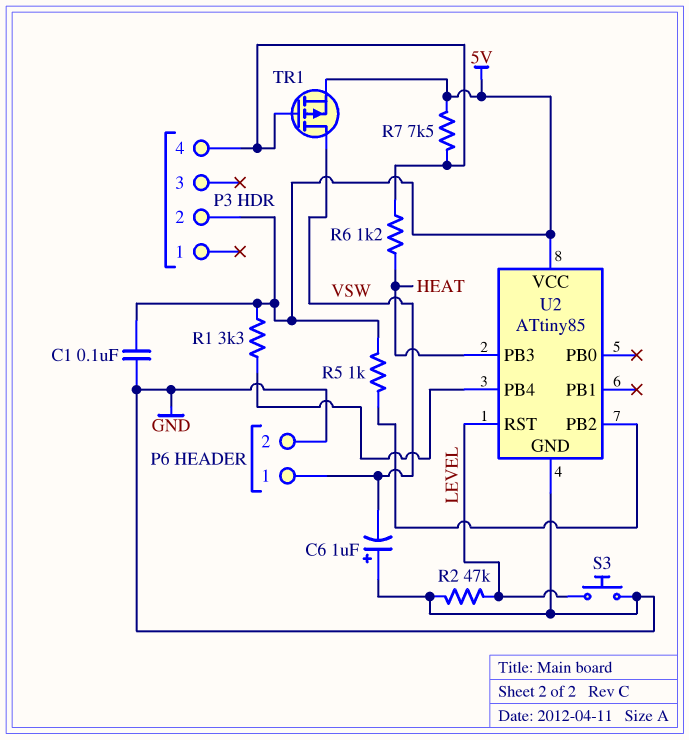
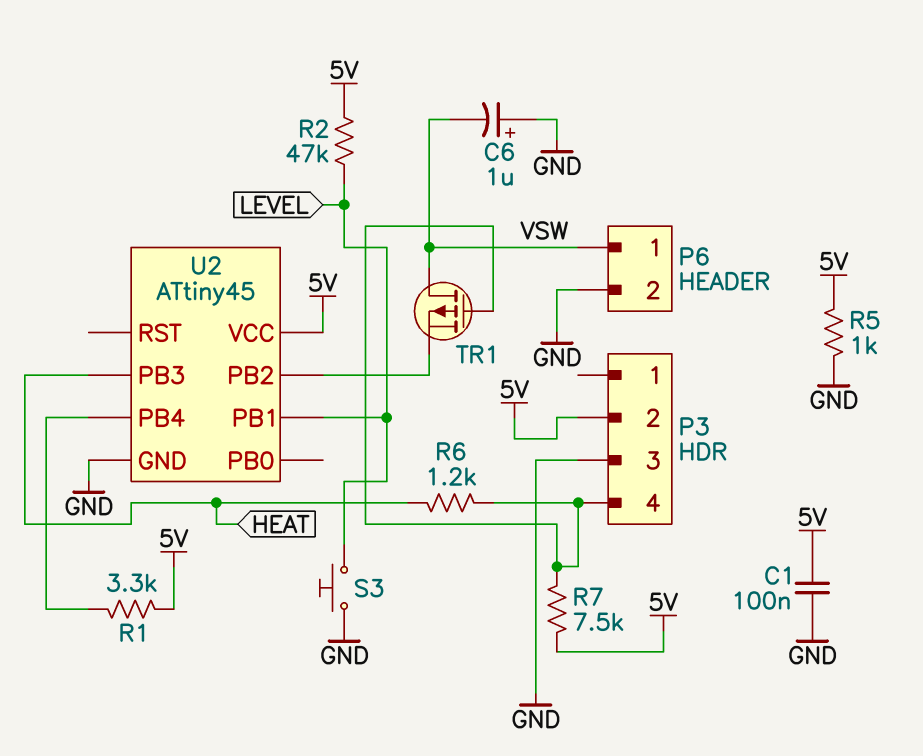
P3 pin 3: none -> GND
R2: 47k (GND, LEVEL) -> 47k (5V, LEVEL)
R5: 1k (5V, U2/PB2) -> 1k (5V, GND)
TR1: PMOS (G P3/4, D VSW, S 5V) -> PMOS (G P3/4, D VSW, S U2/PB2)
U2: ATtiny85 -> ATtiny45
U2 pin PB1: none -> LEVEL
U2 pin RST: LEVEL -> none

